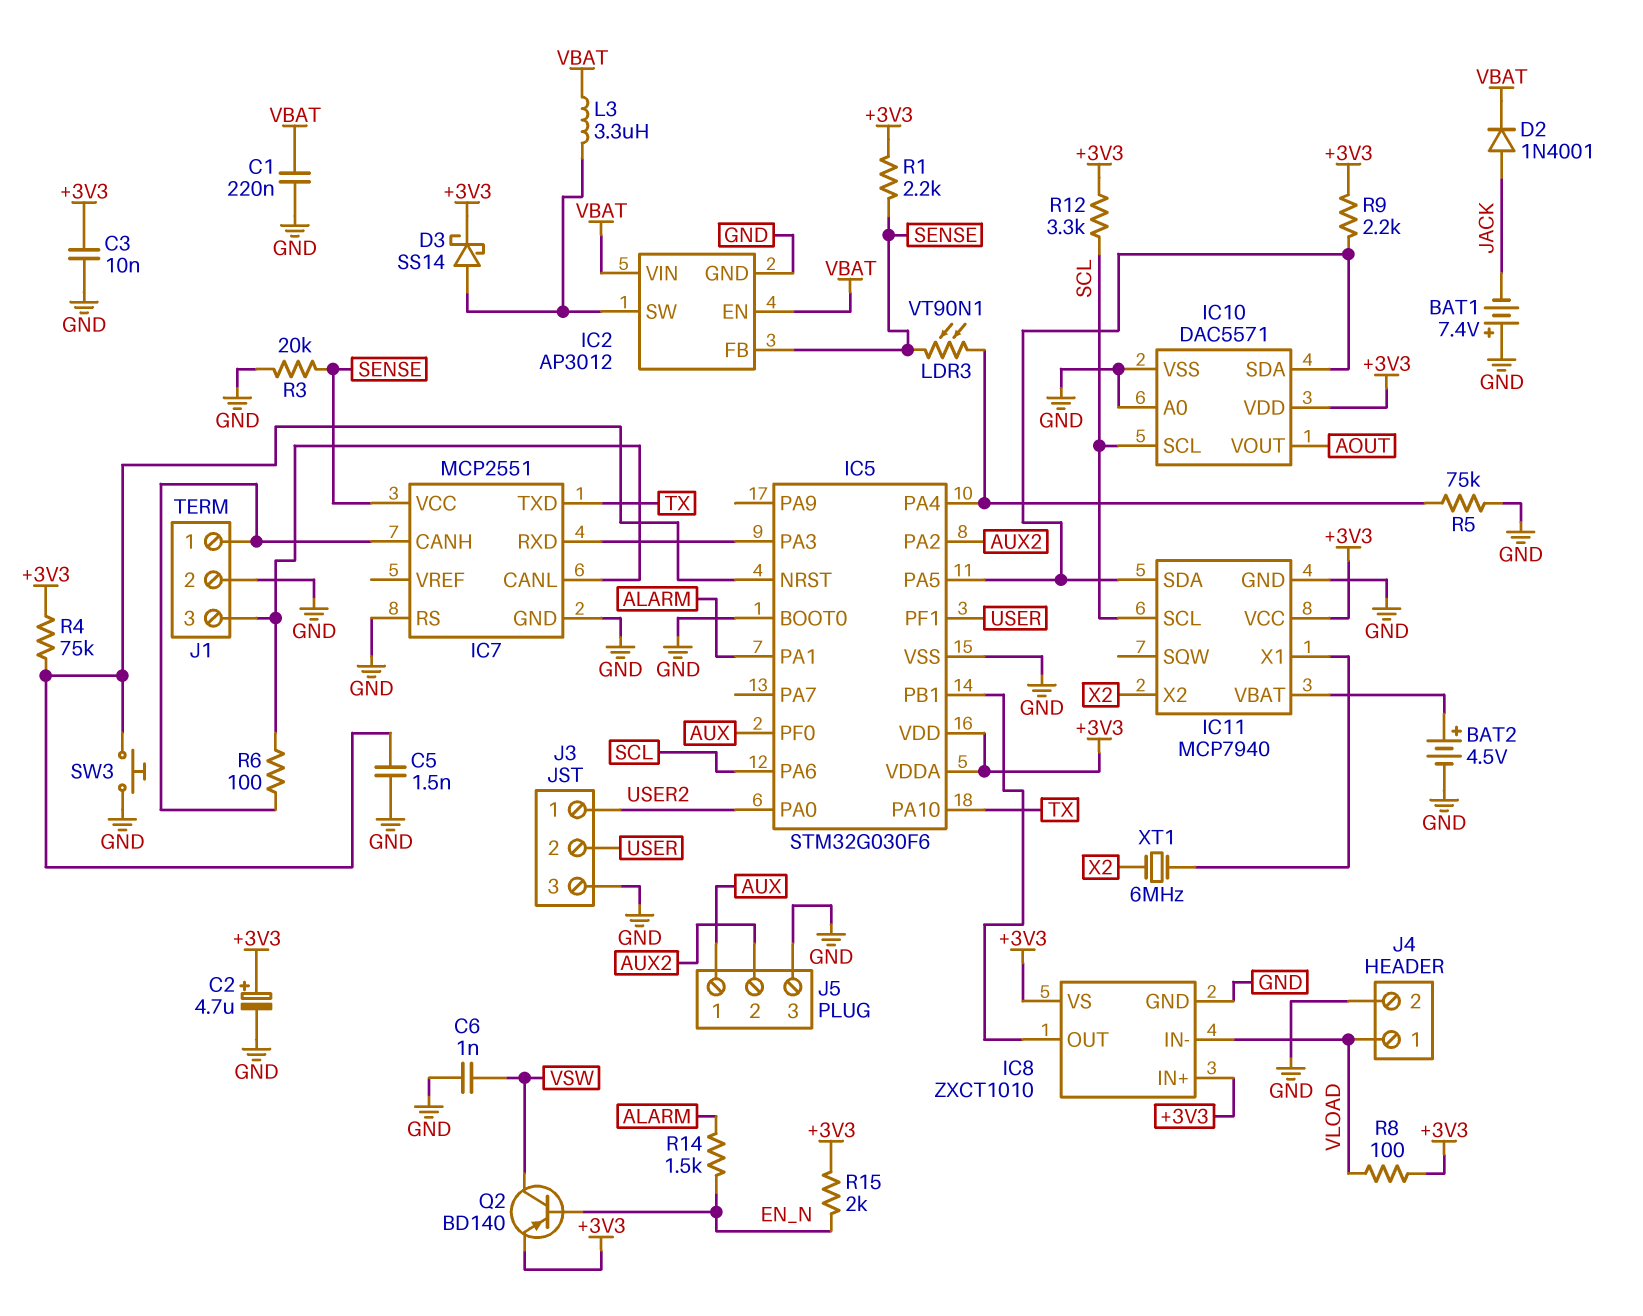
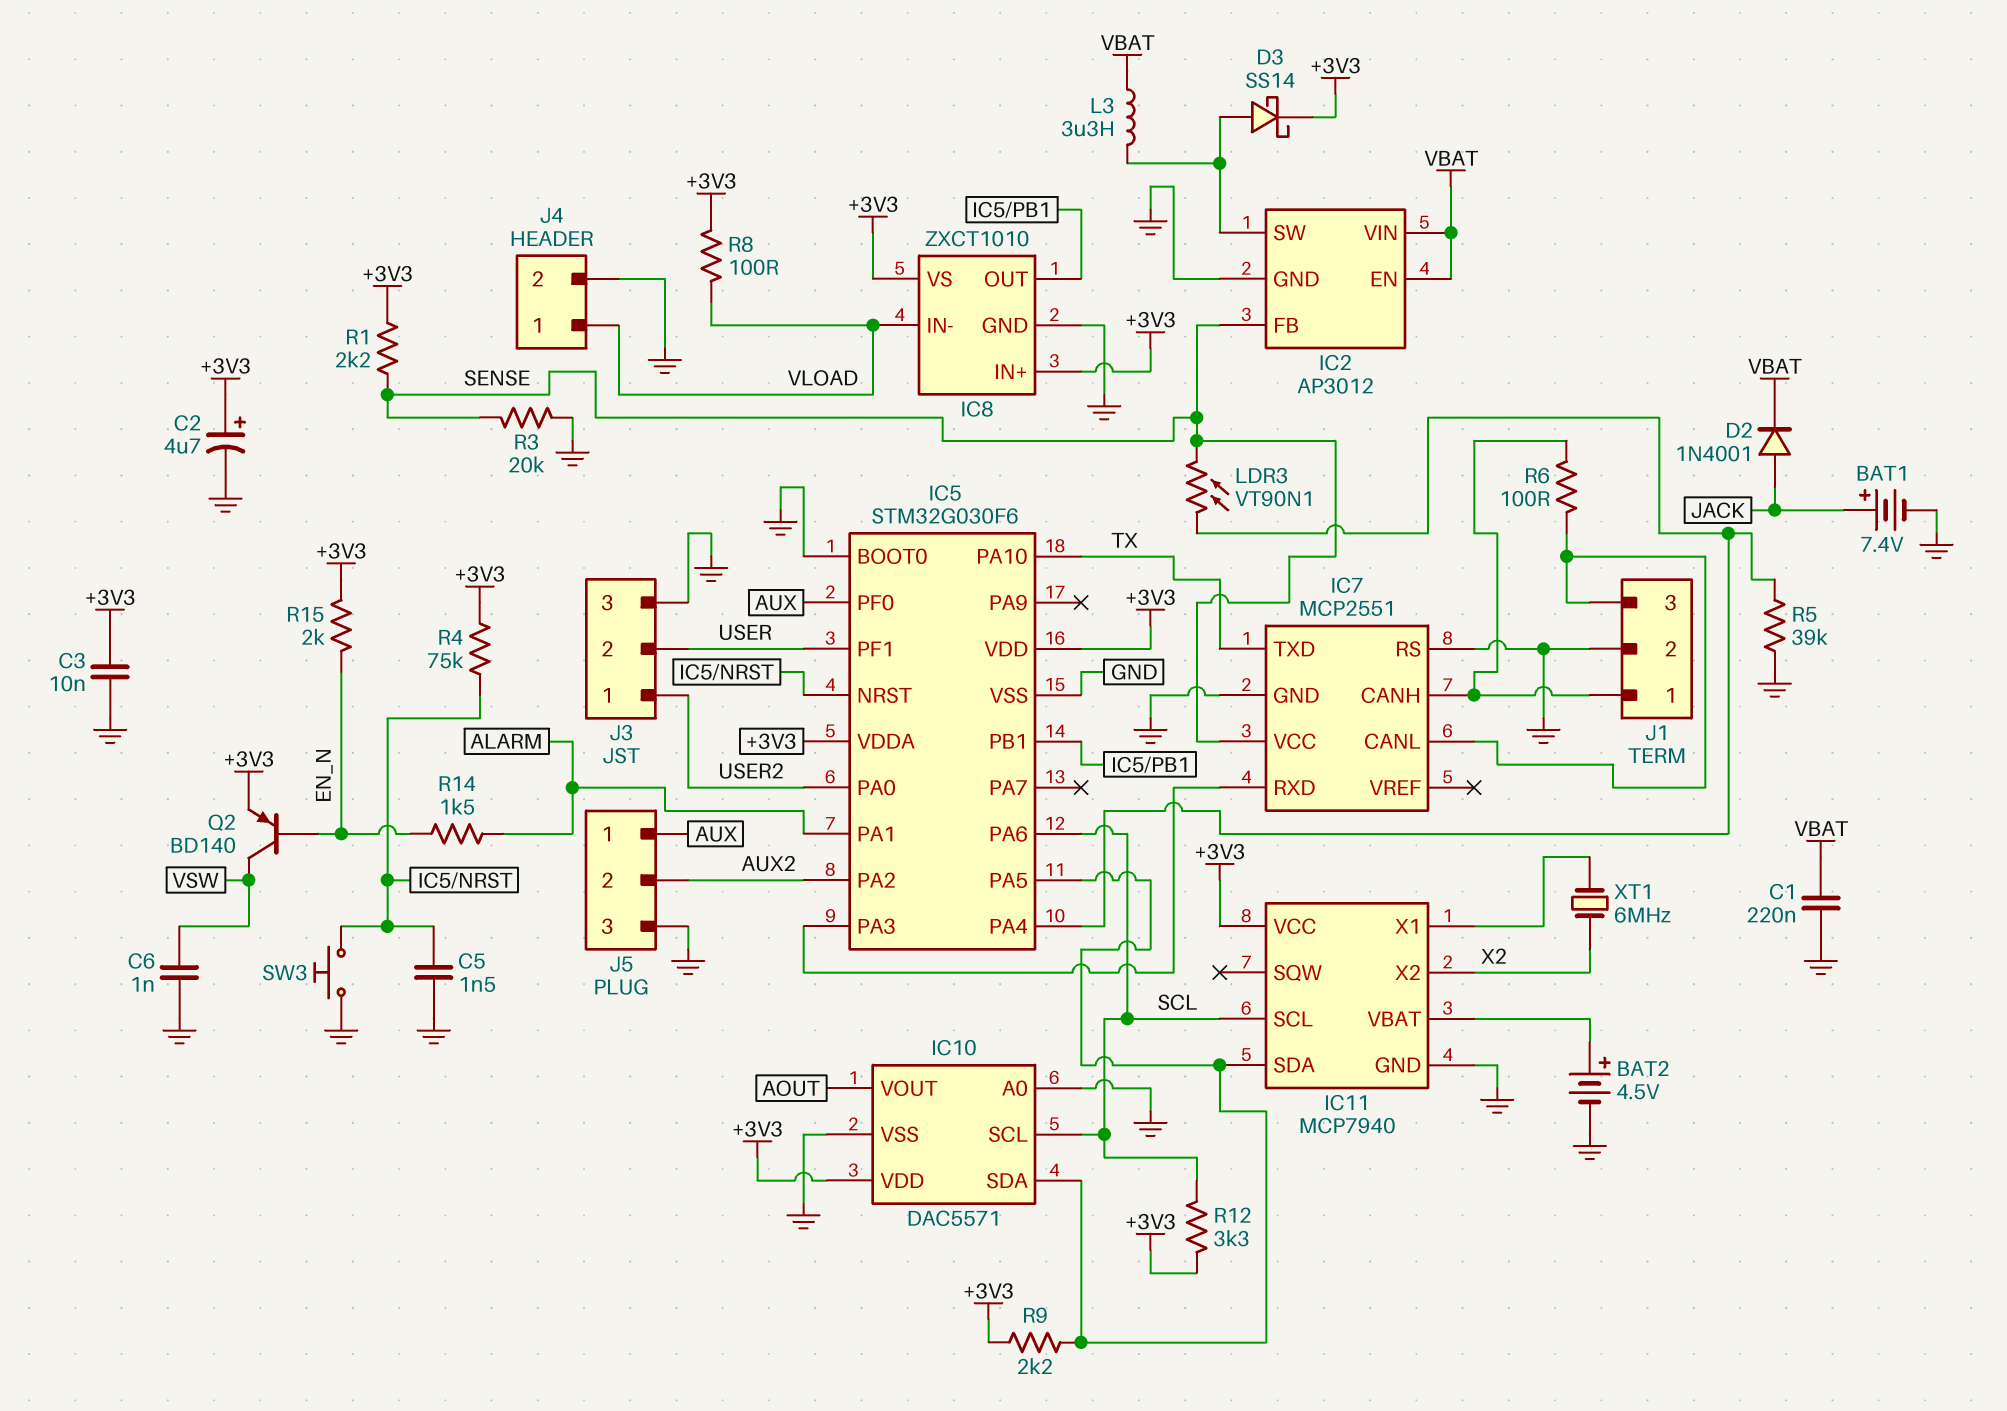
BAT1: 7.4V (plus GND, minus JACK) -> 7.4V (plus JACK, minus GND)
R5: 75k (GND, IC5/PA4) -> 39k (GND, IC5/PA4)

